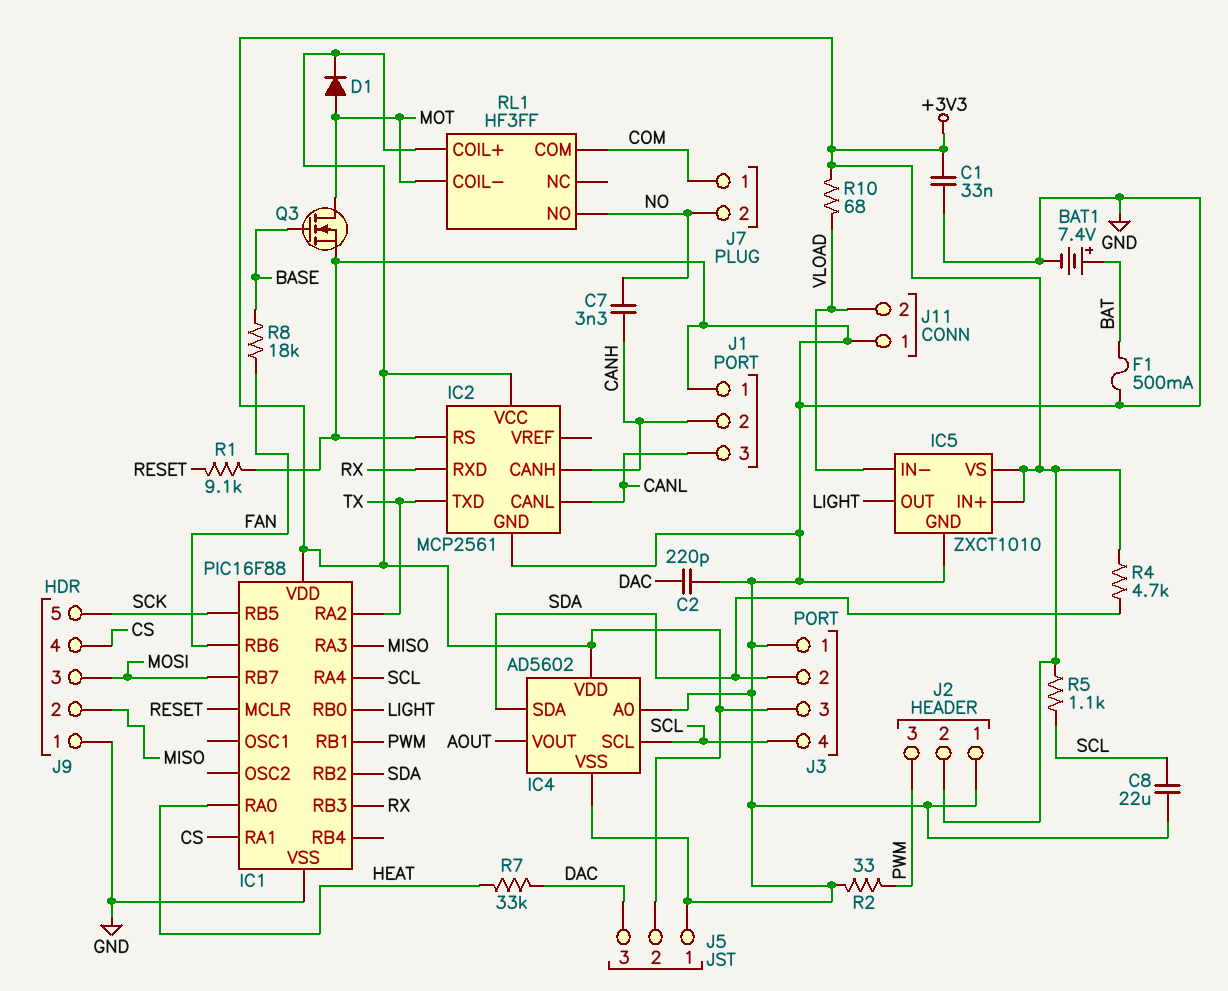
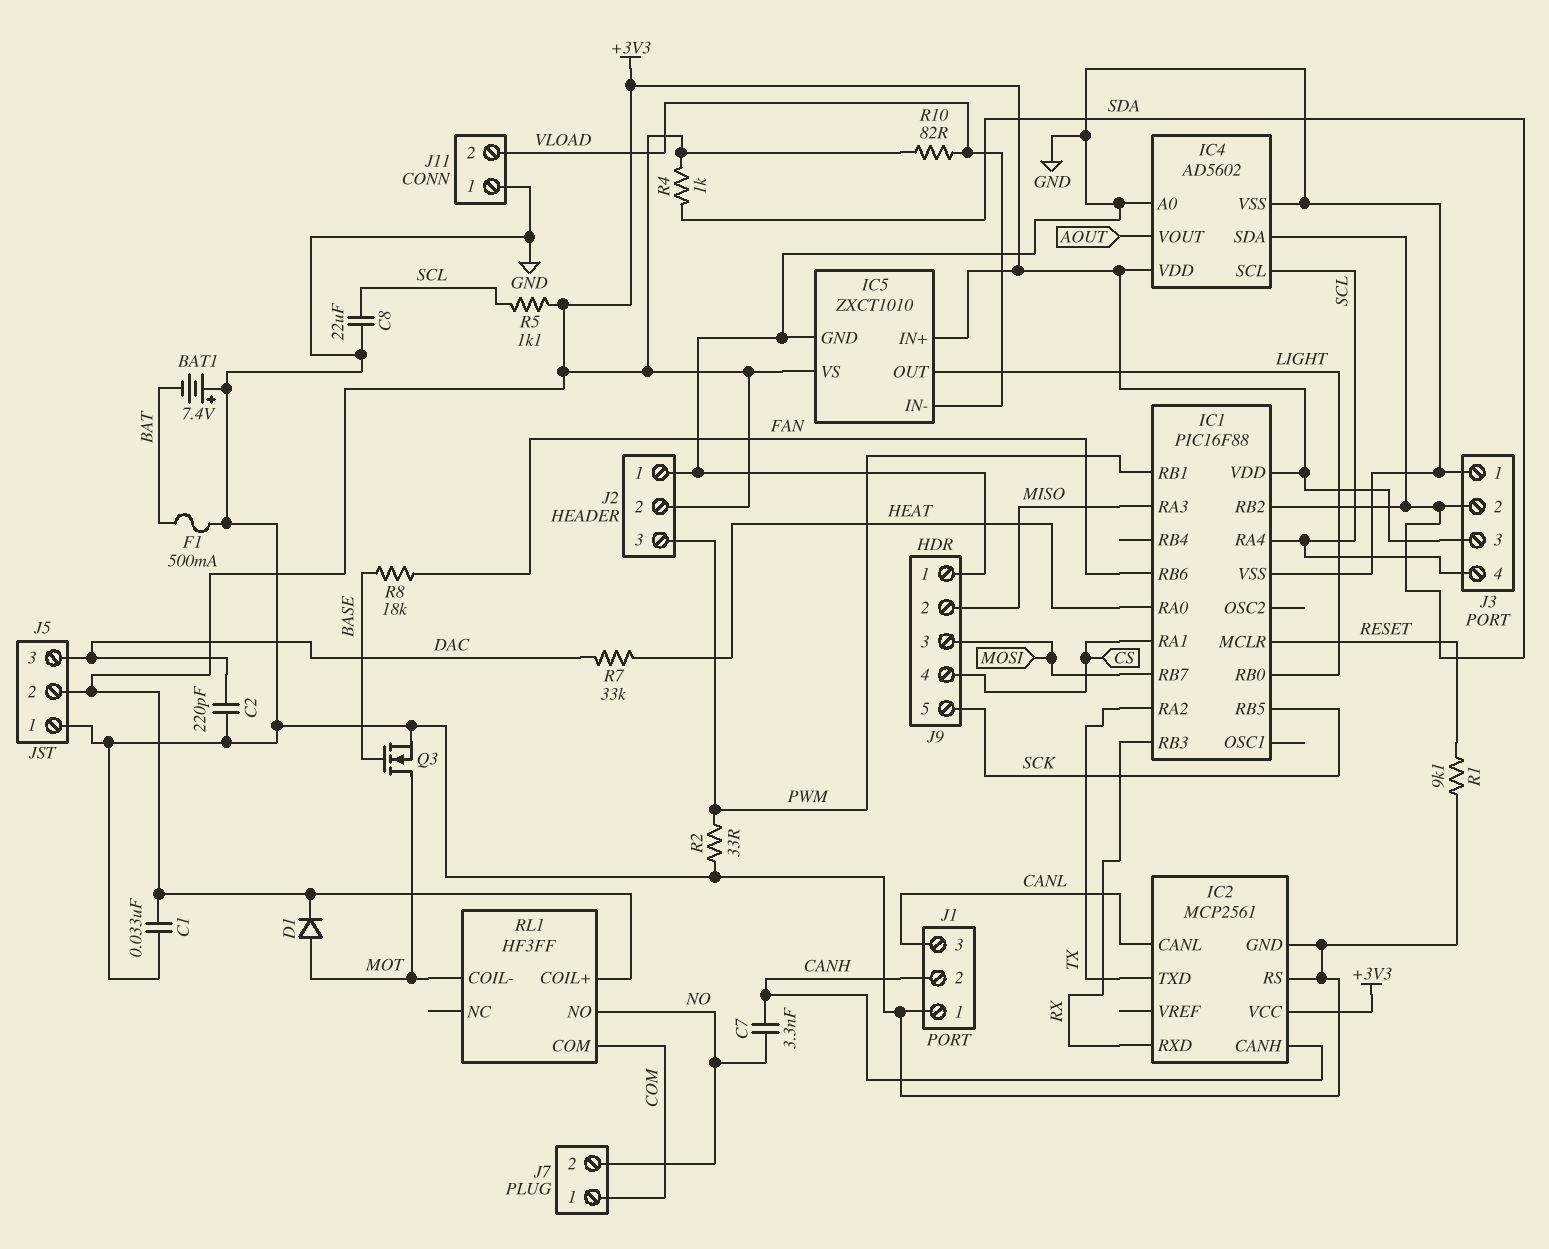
BAT1: 7.4V (plus BAT, minus GND) -> 7.4V (plus GND, minus BAT)
R4: 4.7k (+3V3, SDA) -> 1k (+3V3, SDA)
R10: 68 (+3V3, VLOAD) -> 82 (+3V3, VLOAD)

